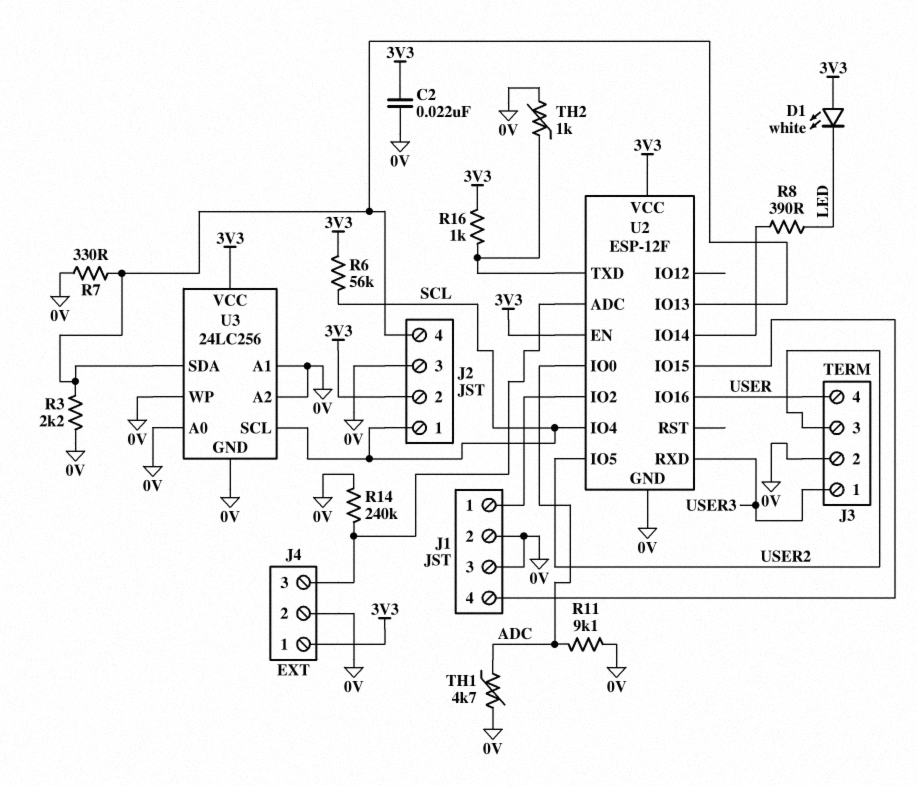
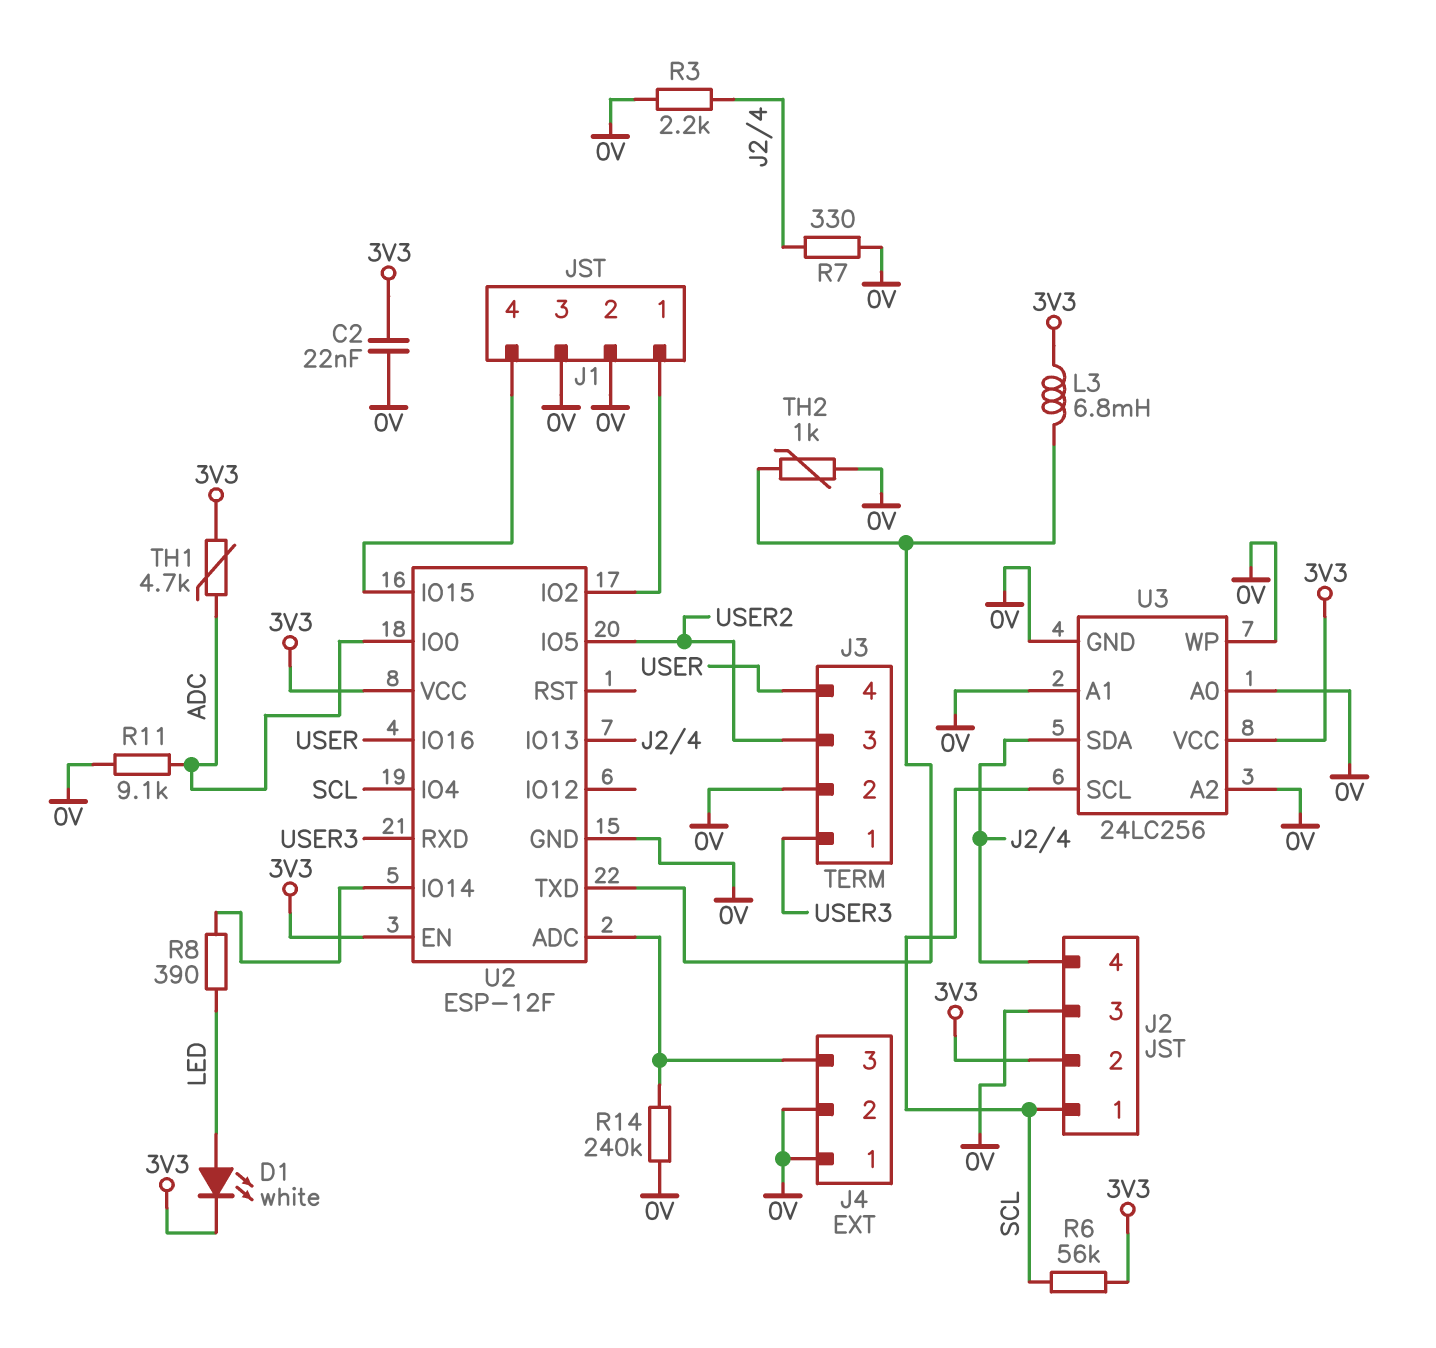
D1: LED white (A 3V3, K LED) -> LED white (A LED, K 3V3)
J4 pin 1: 3V3 -> 0V
L3: none -> 6.8mH (3V3, U2/TXD)
R16: 1k (3V3, U2/TXD) -> none
TH1: 4.7k (0V, ADC) -> 4.7k (3V3, ADC)

